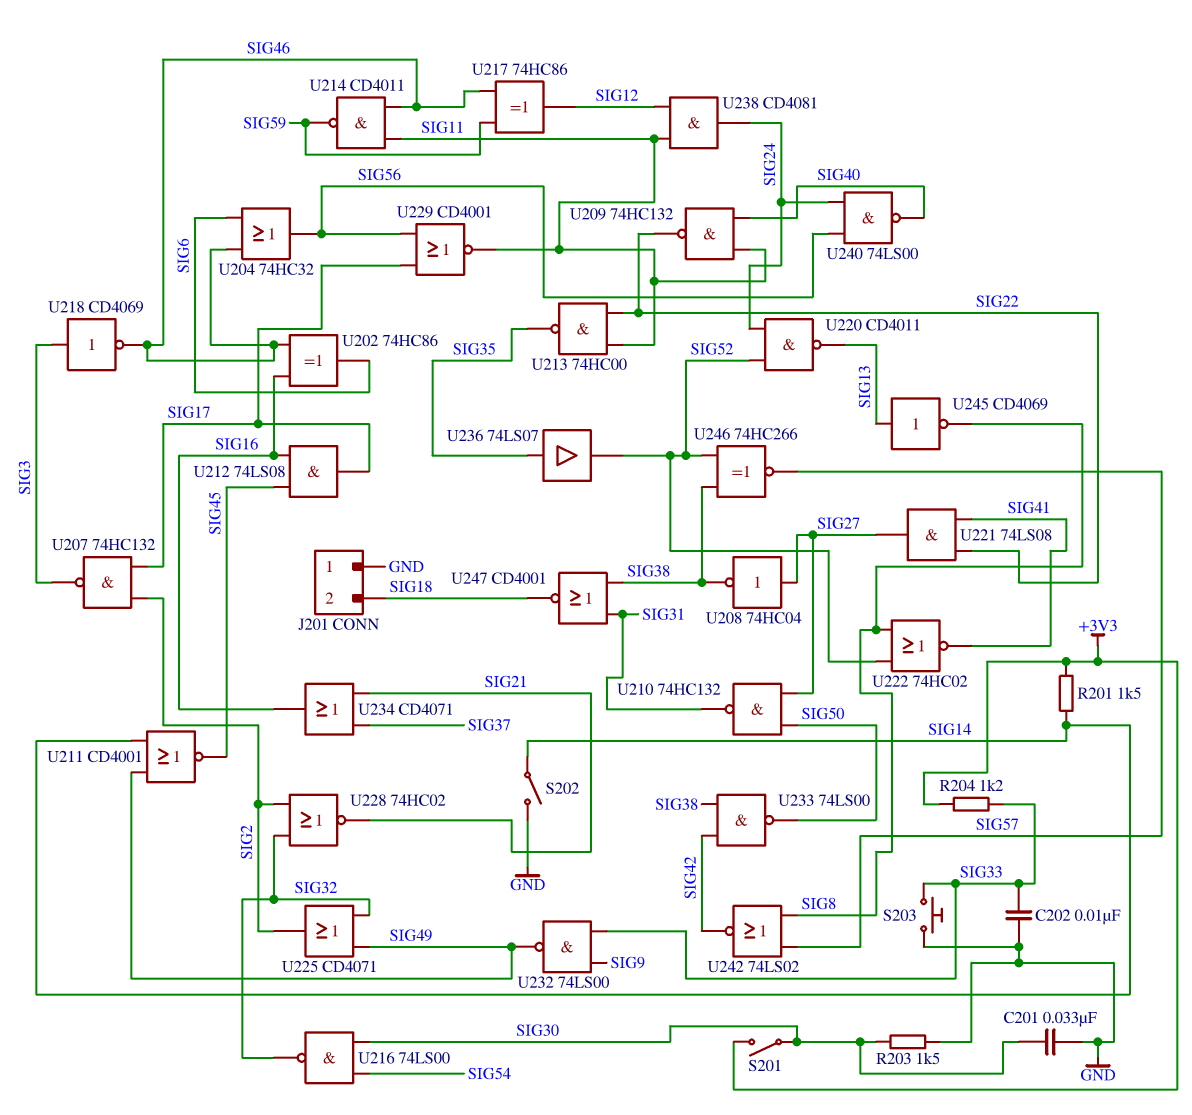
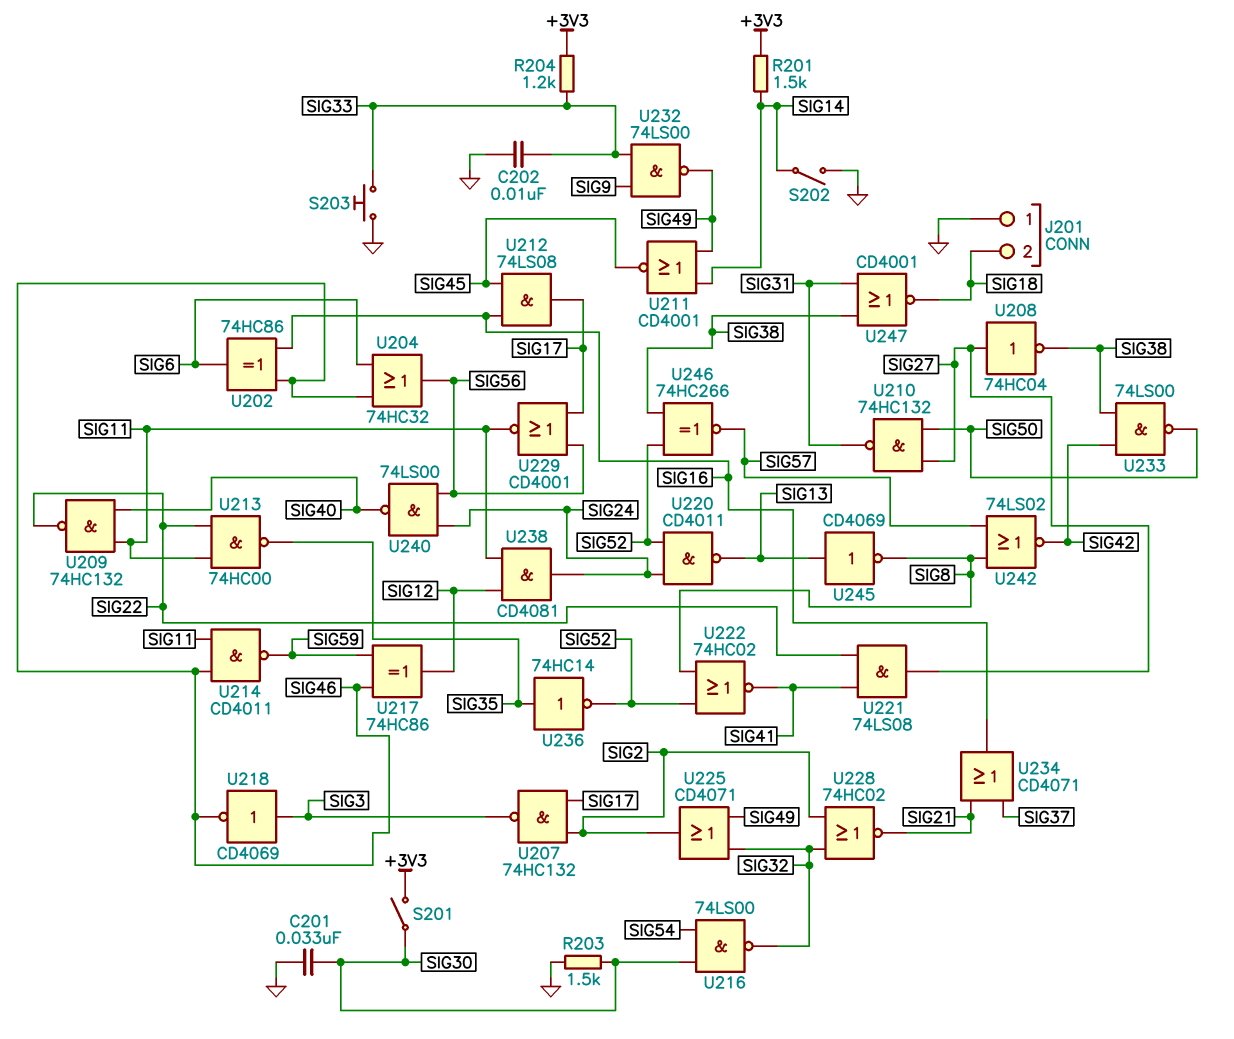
U236: buffer 74LS07 (in SIG35, out SIG52) -> NOT 74HC14 (in SIG35, out SIG52)

